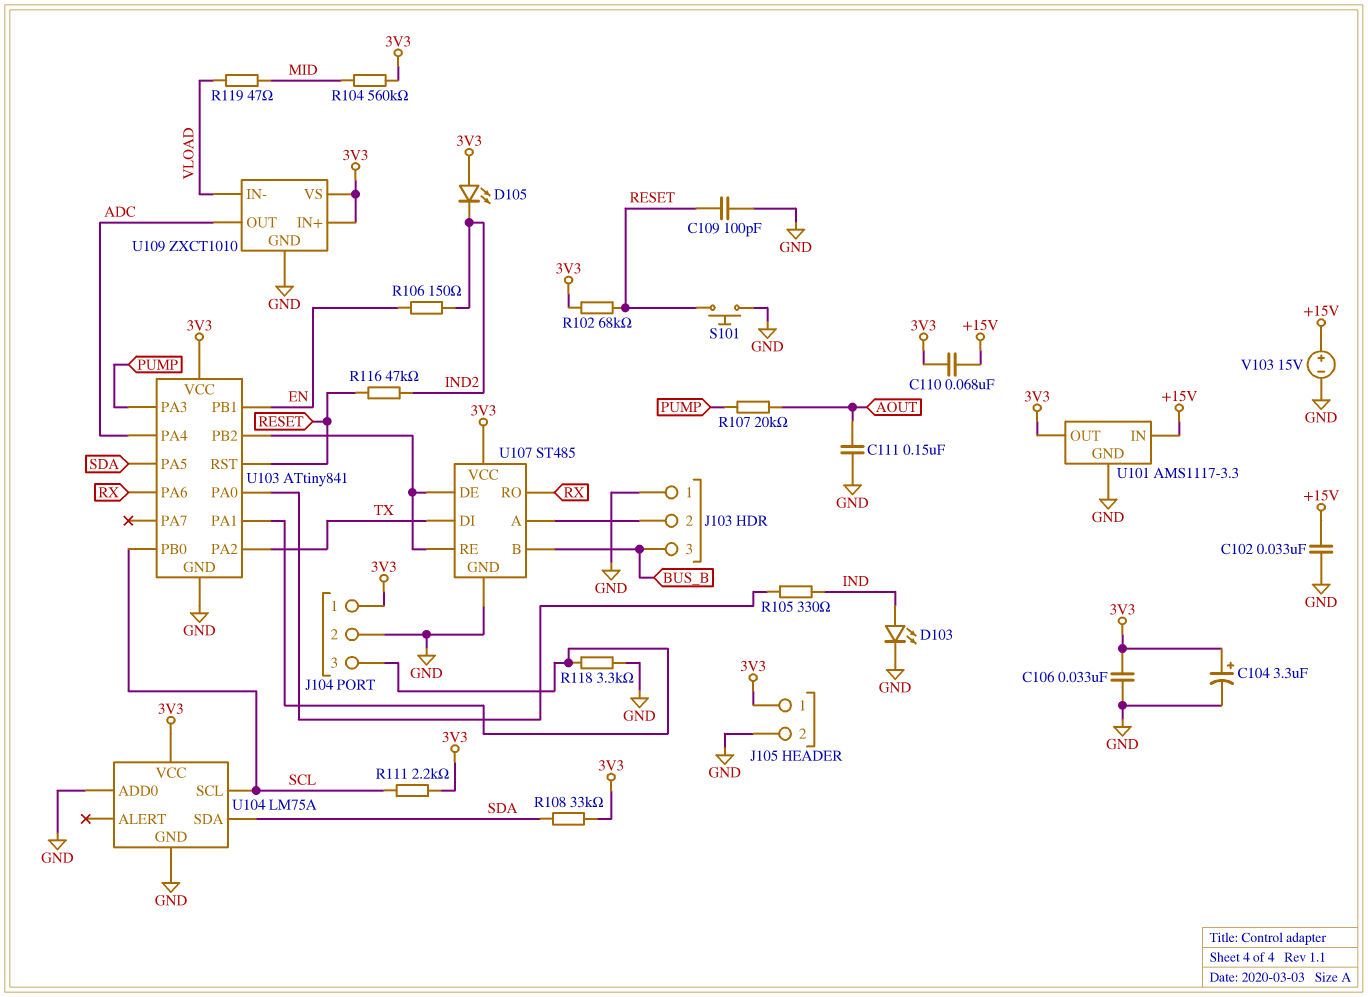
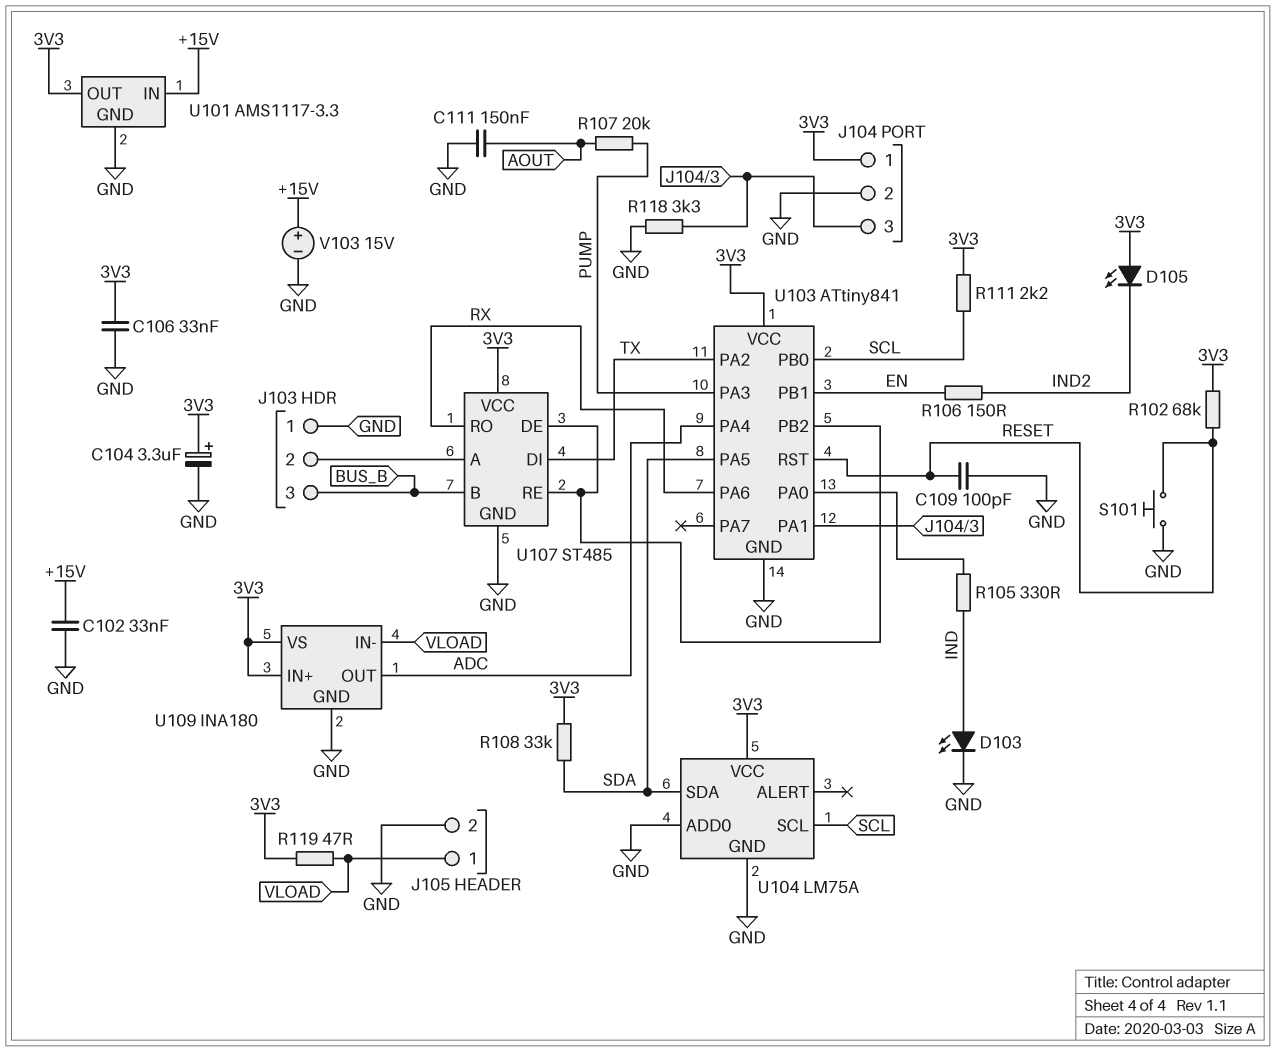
C110: 68nF (+15V, 3V3) -> none
J105 pin 1: 3V3 -> VLOAD
R104: 560k (3V3, MID) -> none
R116: 47k (IND2, RESET) -> none
R119: 47 (MID, VLOAD) -> 47 (3V3, VLOAD)
U109: ZXCT1010 -> INA180

